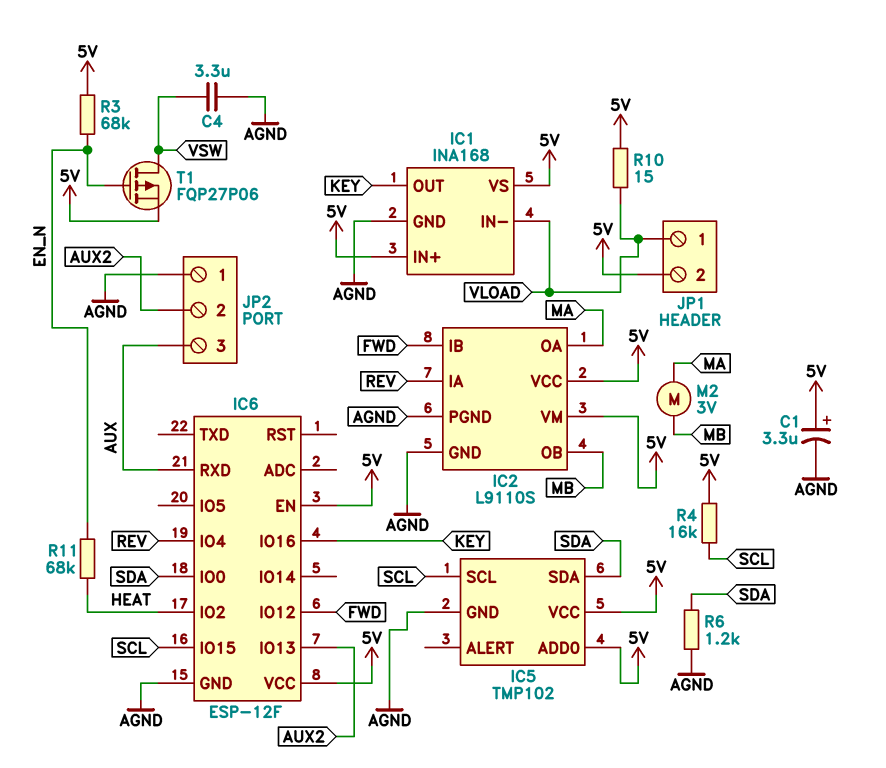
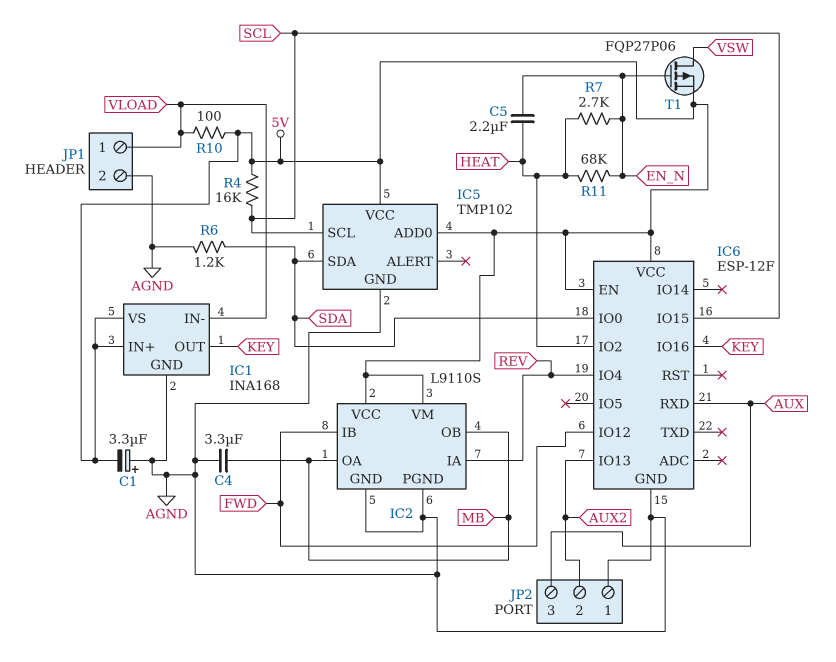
C1: 3.3uF (plus 5V, minus AGND) -> 3.3uF (plus AGND, minus 5V)
C4: 3.3uF (AGND, VSW) -> 3.3uF (AGND, MB)
C5: none -> 2.2uF (EN_N, HEAT)
IC2 pin OA: MA -> MB
JP1 pin 2: 5V -> AGND
M2: motor 3V (MA, MB) -> none
R3: 68k (5V, EN_N) -> none
R7: none -> 2.7k (EN_N, HEAT)
R10: 15 (5V, VLOAD) -> 100 (5V, VLOAD)

